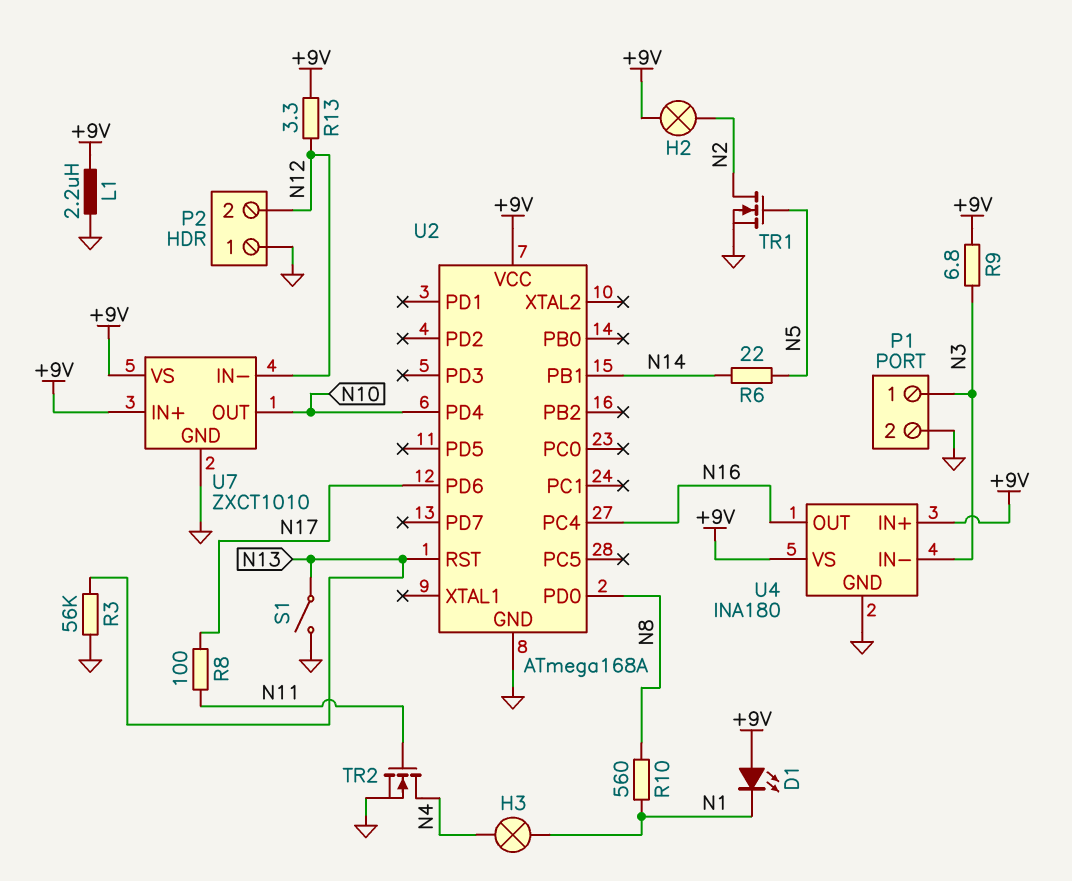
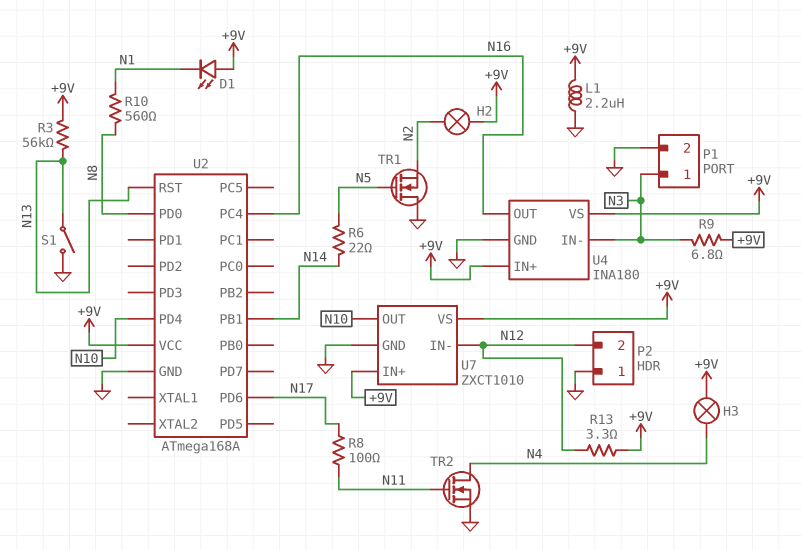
H3: lamp (N1, N4) -> lamp (+9V, N4)
R3: 56k (GND, N13) -> 56k (+9V, N13)
TR1: NMOS (G N5, D N2, S GND) -> NMOS (G N5, D GND, S N2)

